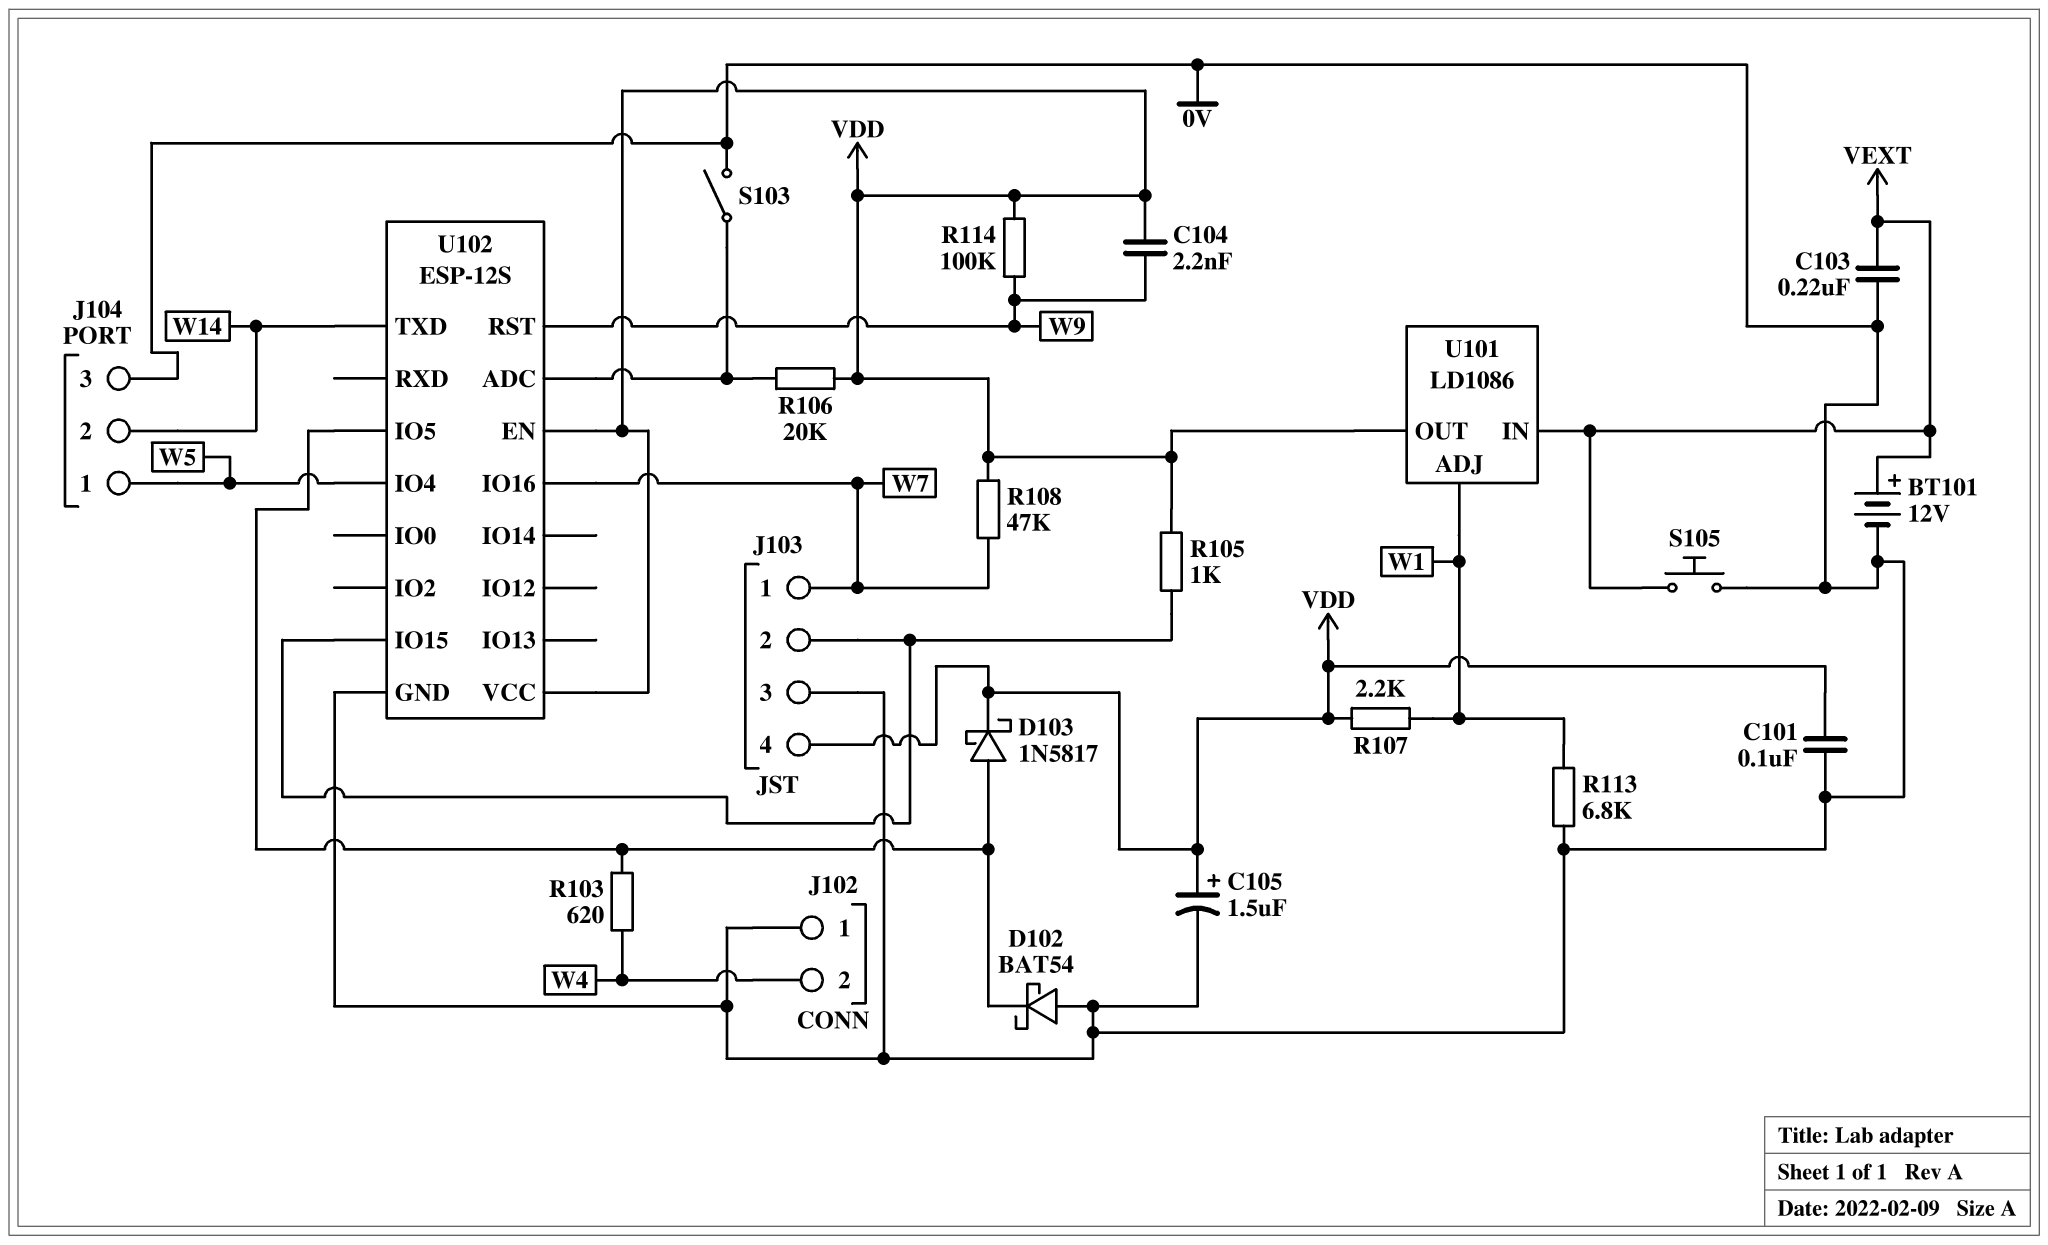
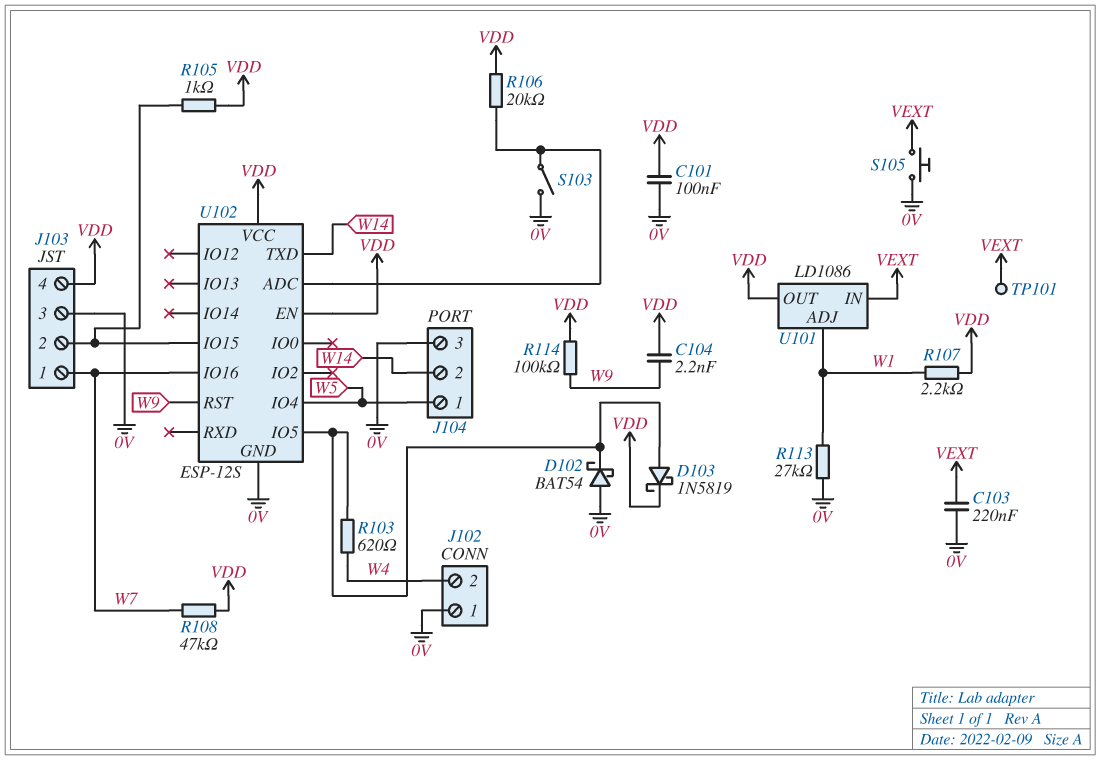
BT101: 12V (plus VEXT, minus 0V) -> none
C105: 1.5uF (plus VDD, minus 0V) -> none
D103: schottky 1N5817 (A U102/IO5, K VDD) -> schottky 1N5819 (A U102/IO5, K VDD)
R113: 6.8k (0V, W1) -> 27k (0V, W1)
TP101: none -> test point (VEXT)

